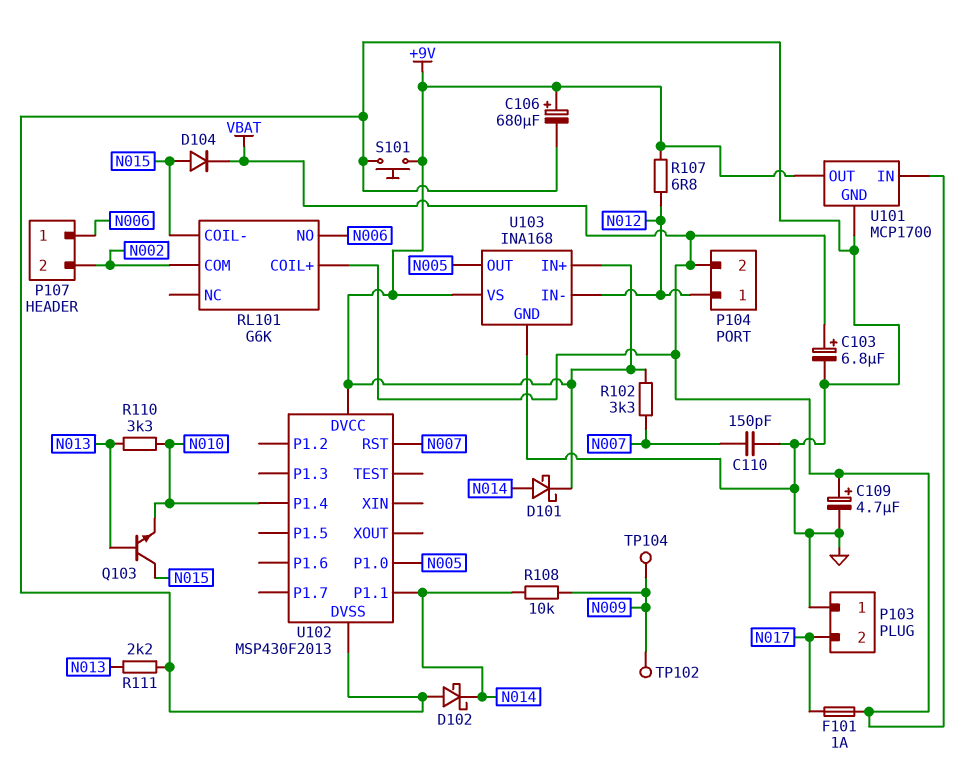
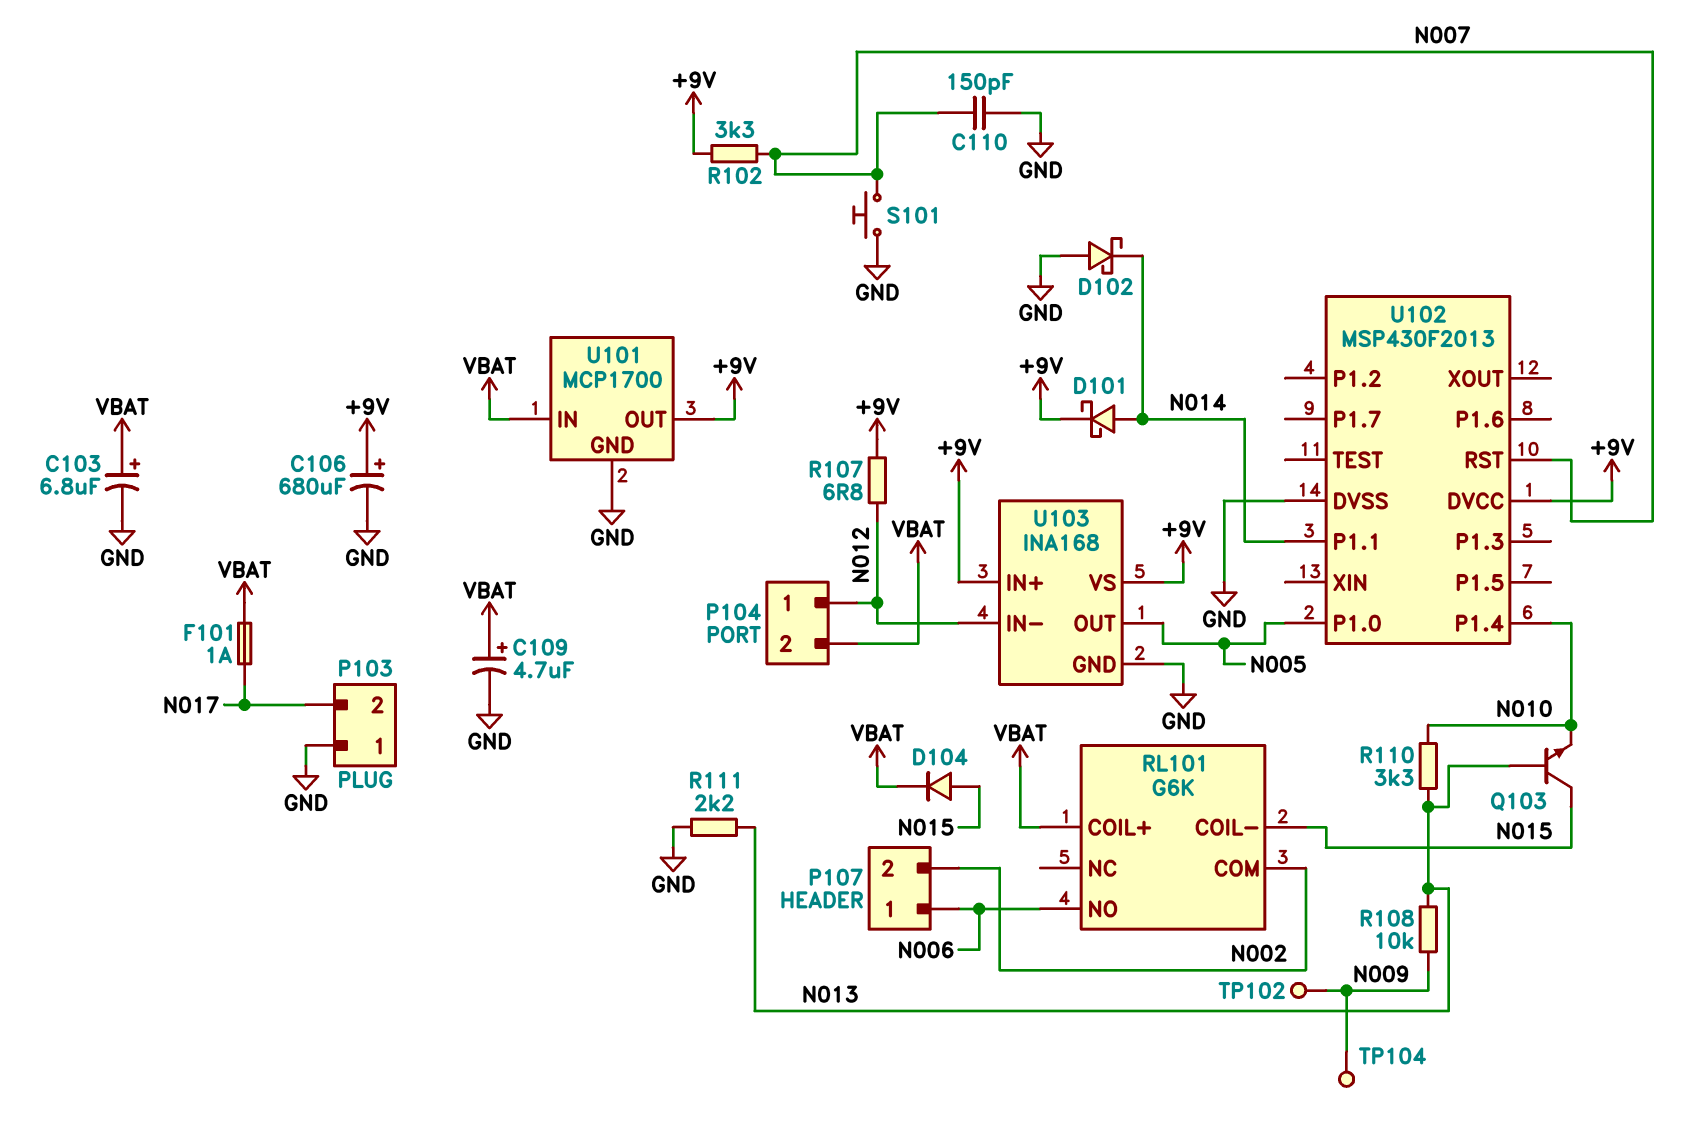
R108: 10k (N009, N014) -> 10k (N009, N013)
S101: button (+9V, GND) -> button (GND, N007)

